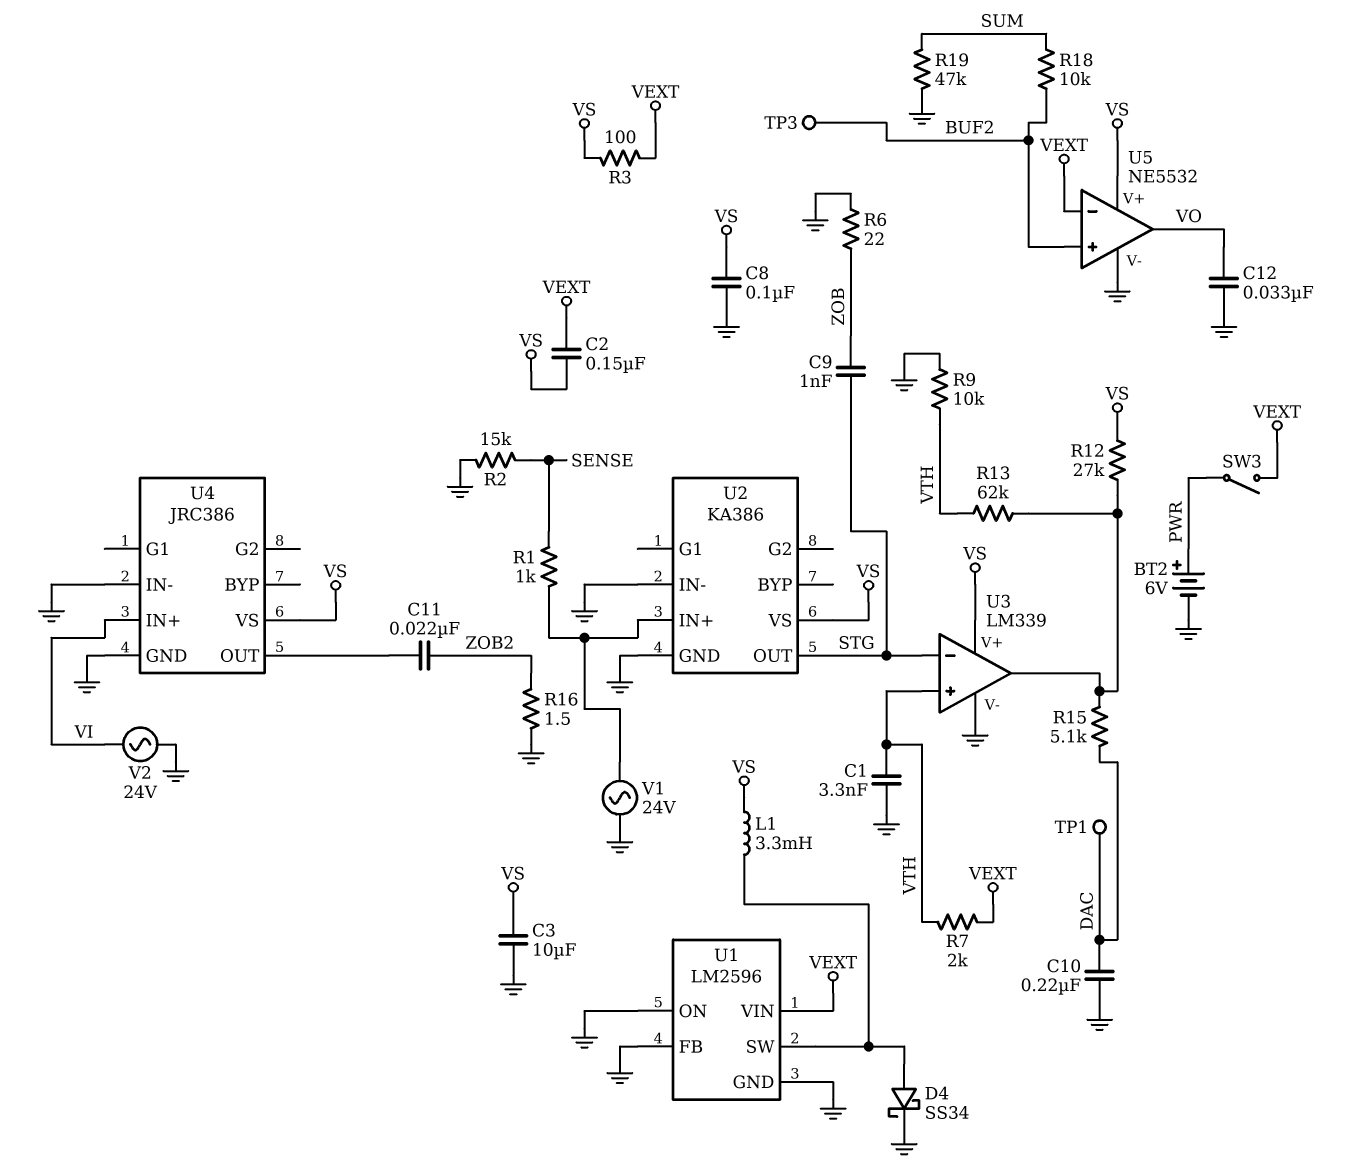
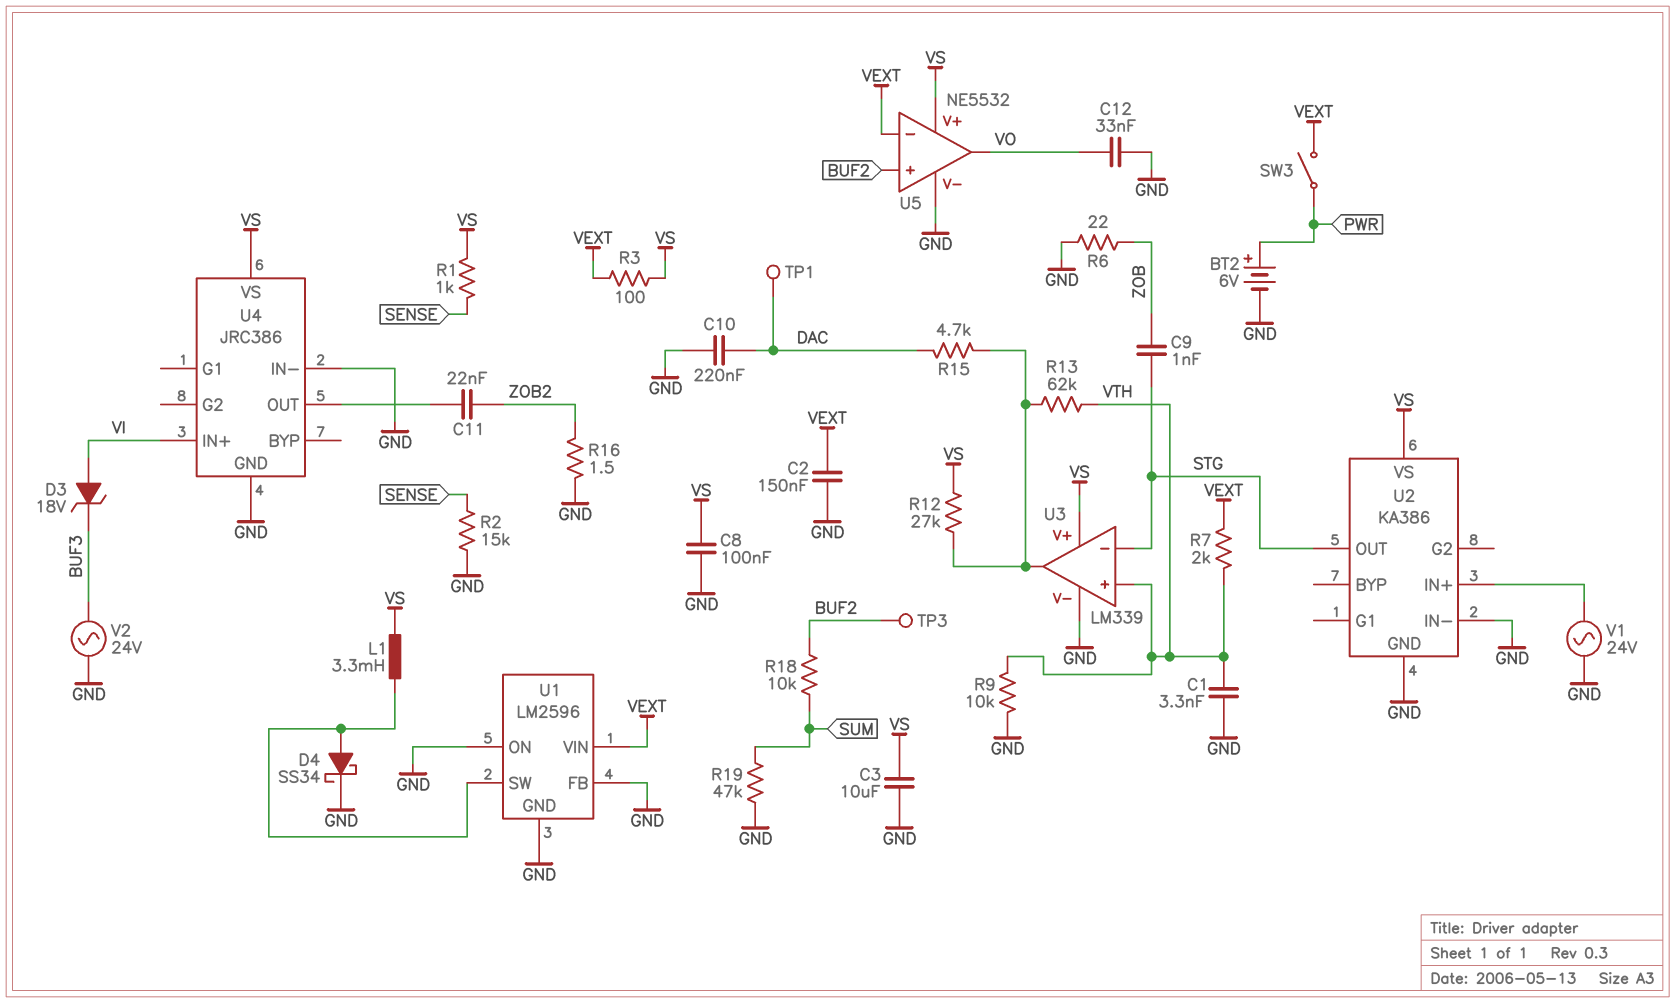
C2: 150nF (VEXT, VS) -> 150nF (GND, VEXT)
D3: none -> zener 18V (A VI, K BUF3)
R1: 1k (SENSE, U2/IN+) -> 1k (SENSE, VS)
R15: 5.1k (DAC, U3/out) -> 4.7k (DAC, U3/out)
V2: AC 24V (GND, VI) -> AC 24V (BUF3, GND)

